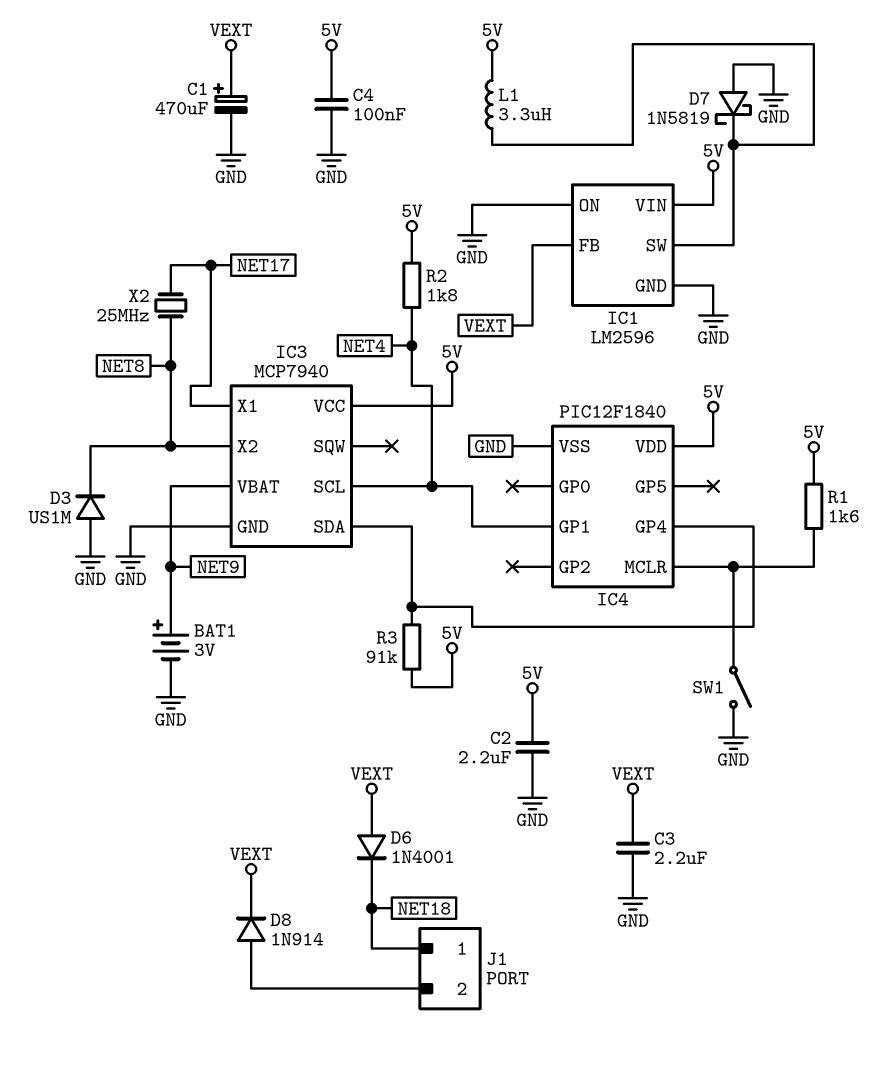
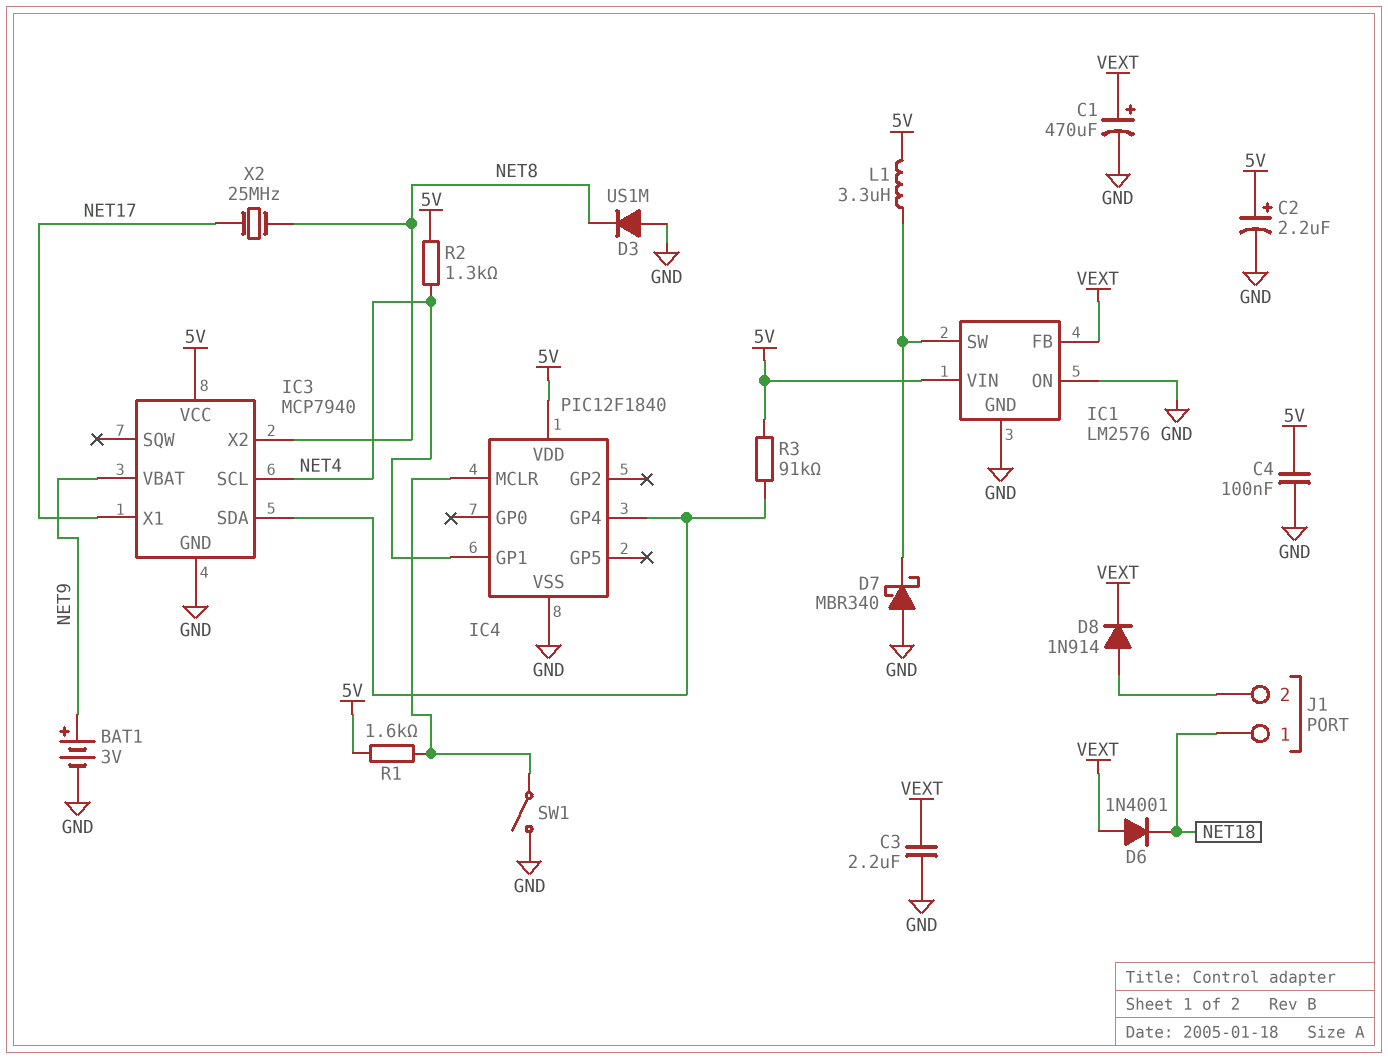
C2: 2.2uF (5V, GND) -> 2.2uF (plus 5V, minus GND)
D7: schottky 1N5819 (A GND, K IC1/SW) -> schottky MBR340 (A GND, K IC1/SW)
IC1: LM2596 -> LM2576
R2: 1.8k (5V, NET4) -> 1.3k (5V, NET4)

